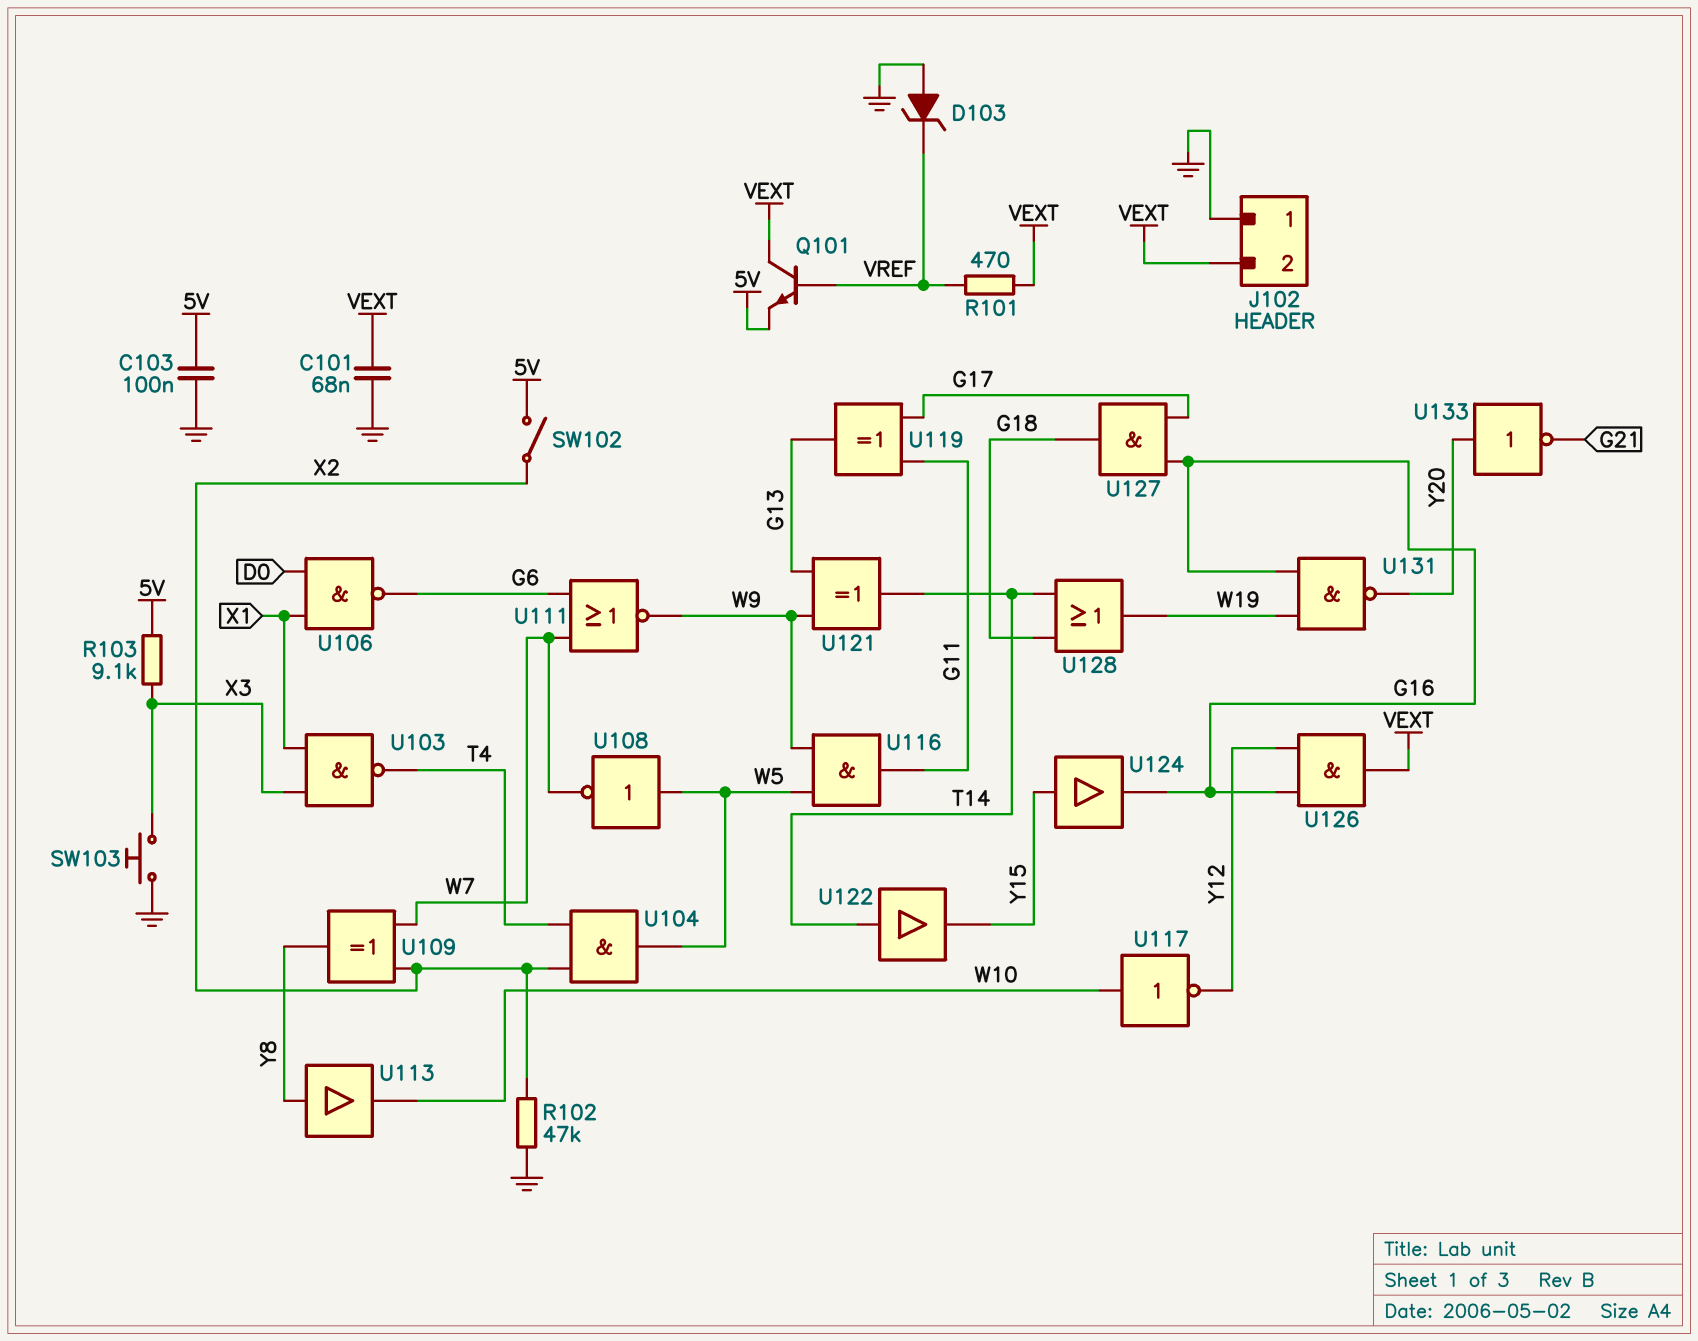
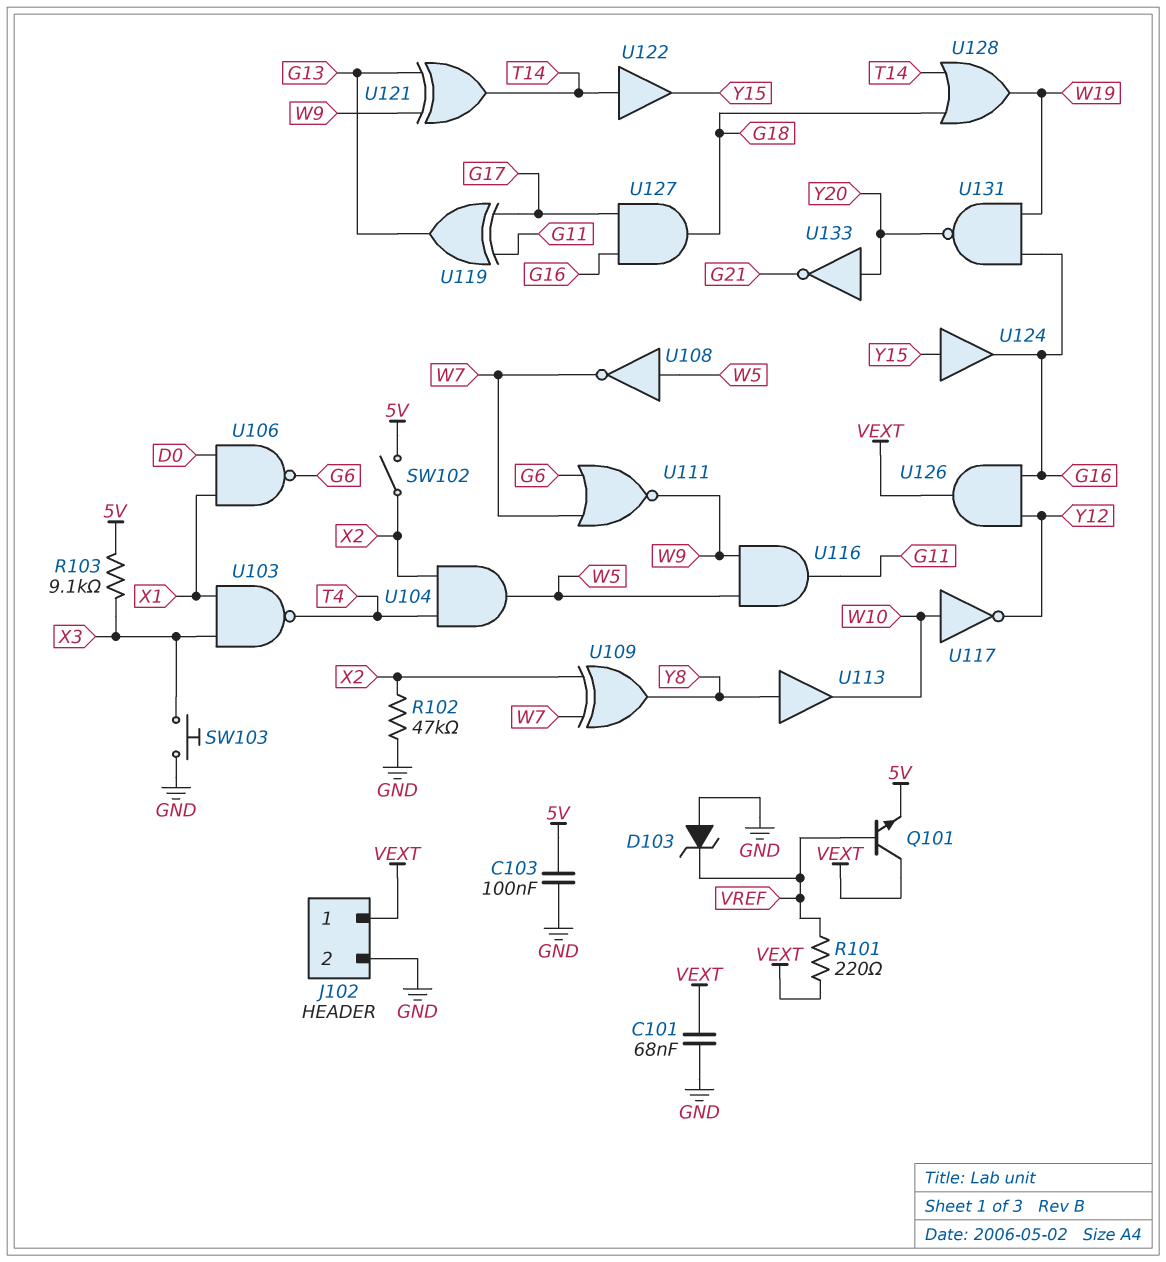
J102 pin 1: GND -> VEXT
J102 pin 2: VEXT -> GND
R101: 470 (VEXT, VREF) -> 220 (VEXT, VREF)

